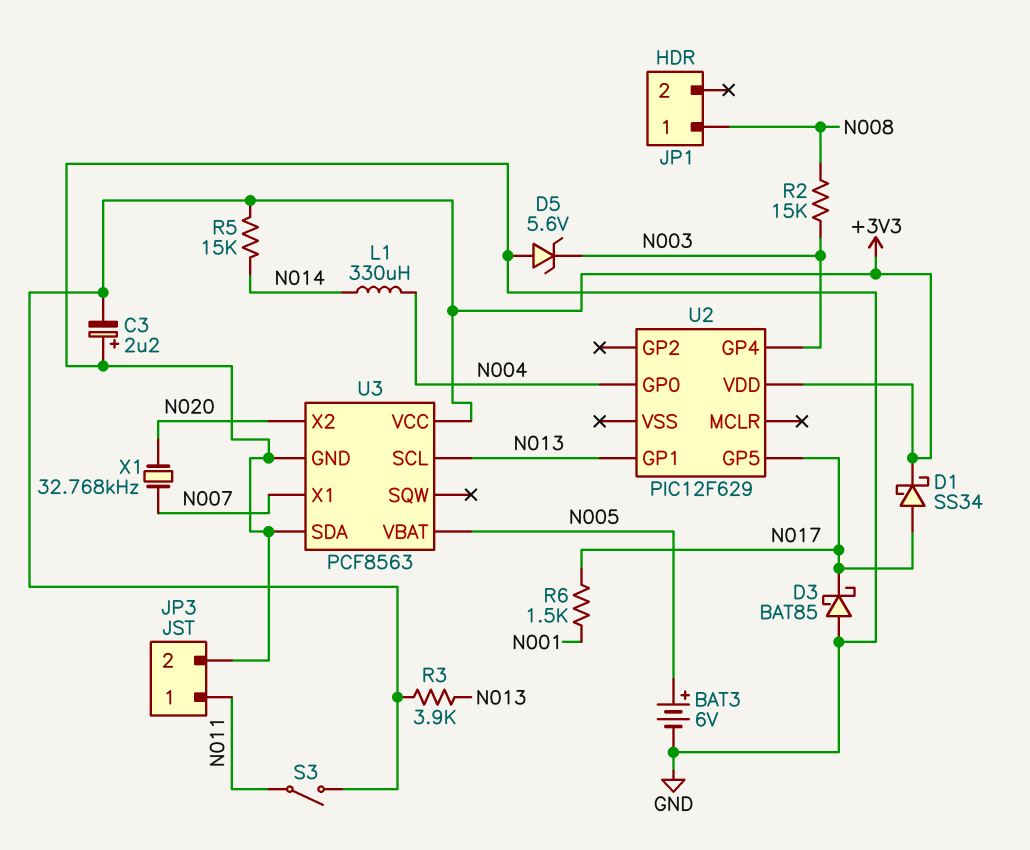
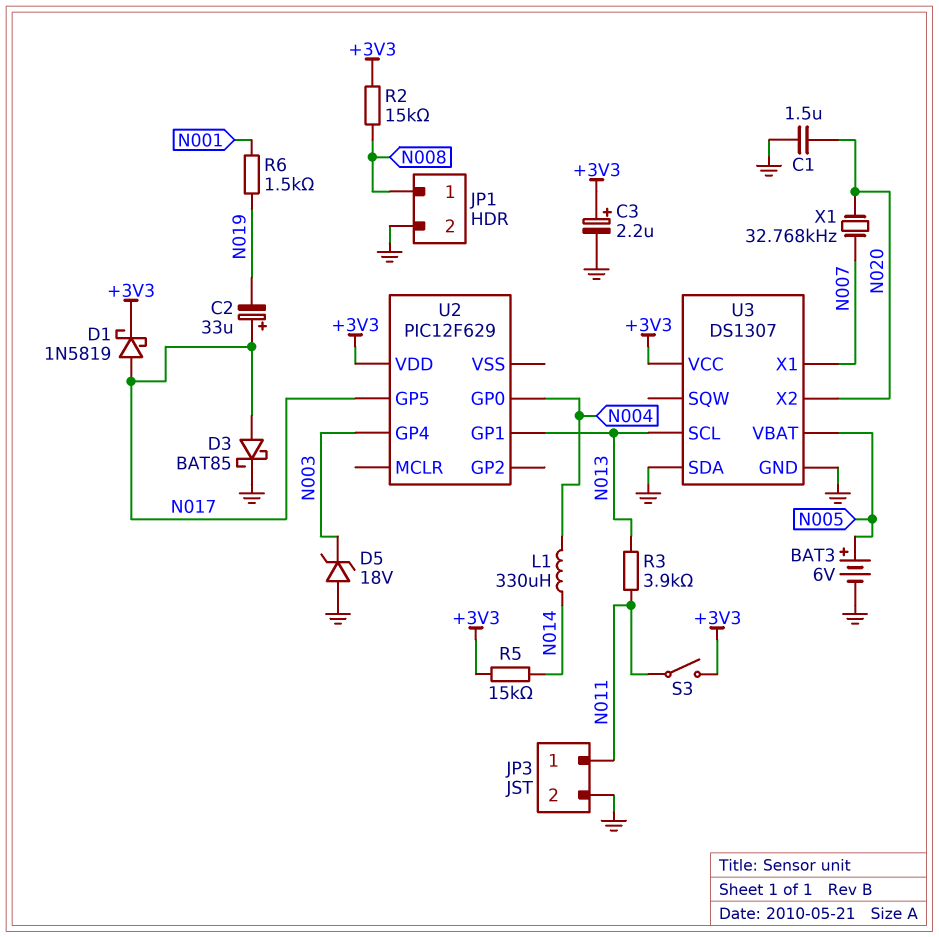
C1: none -> 1.5uF (GND, N020)
C2: none -> 33uF (plus N017, minus N019)
C3: 2.2uF (plus GND, minus +3V3) -> 2.2uF (plus +3V3, minus GND)
D1: schottky SS34 (A N017, K +3V3) -> schottky 1N5819 (A N017, K +3V3)
D3: schottky BAT85 (A GND, K N017) -> schottky BAT85 (A N017, K GND)
D5: zener 5.6V (A GND, K N003) -> zener 18V (A GND, K N003)
JP1 pin 2: none -> GND
R2: 15k (N003, N008) -> 15k (+3V3, N008)
R3: 3.9k (+3V3, N013) -> 3.9k (N011, N013)
R6: 1.5k (N001, N017) -> 1.5k (N001, N019)
U3: PCF8563 -> DS1307

